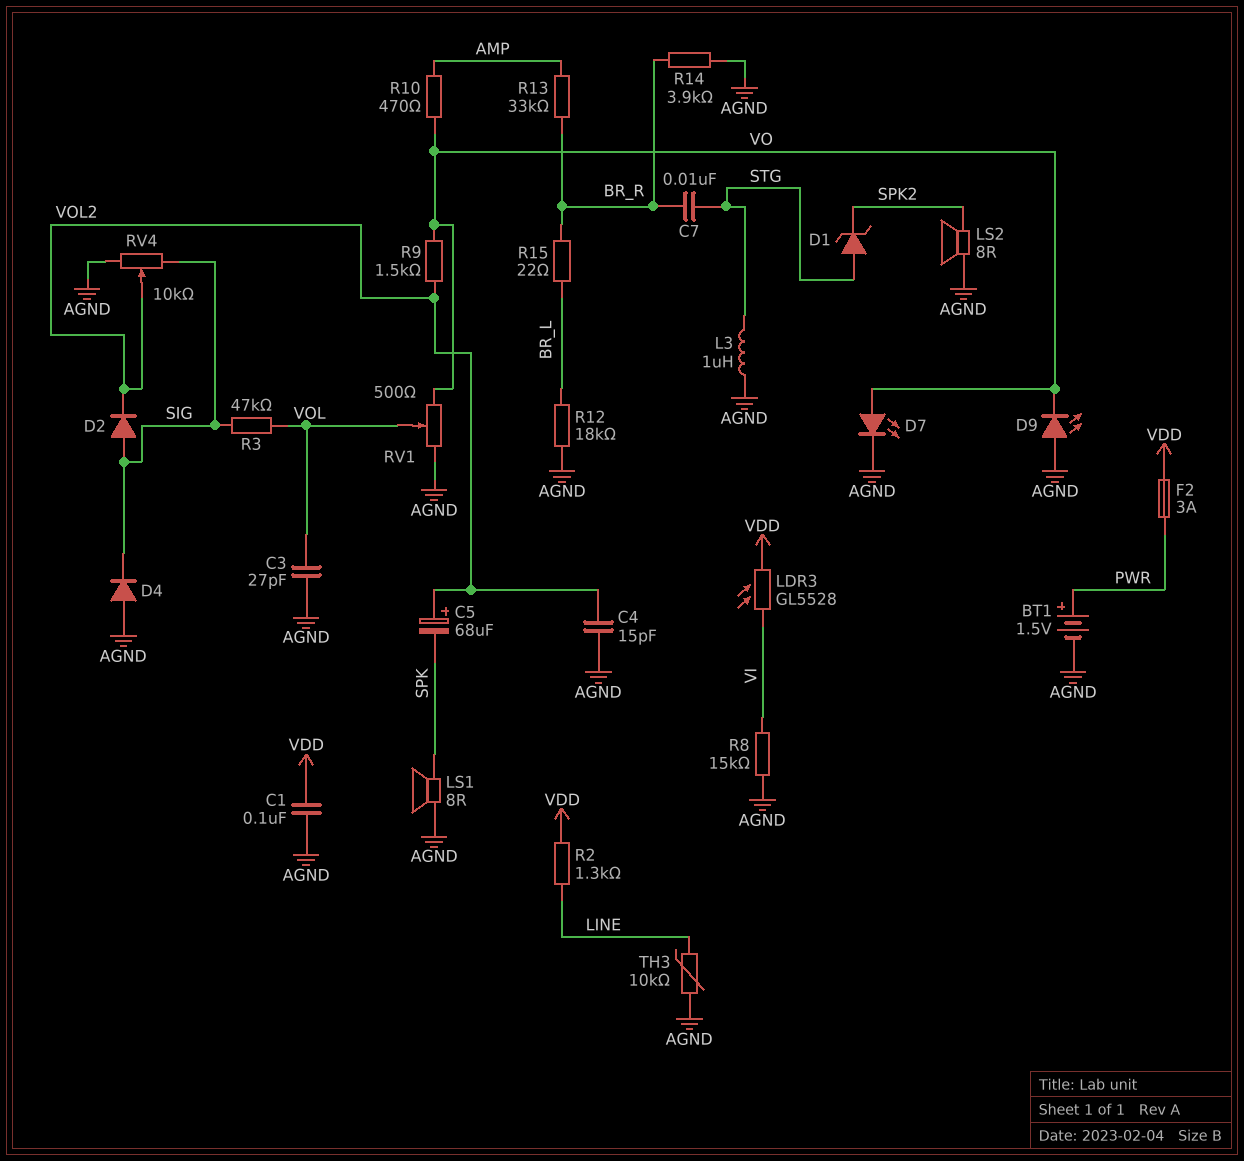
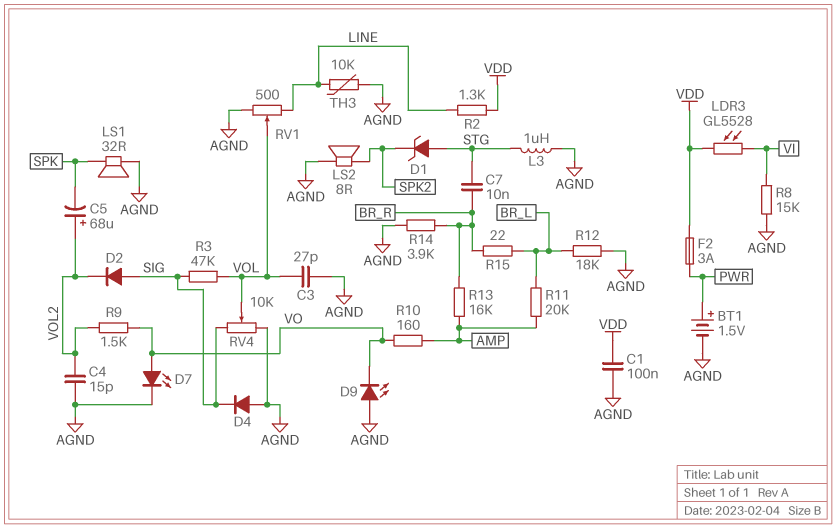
LS1: speaker 8R (AGND, SPK) -> speaker 32R (AGND, SPK)
R10: 470 (AMP, VO) -> 160 (AMP, VO)
R11: none -> 20k (AMP, BR_L)
R13: 33k (AMP, BR_R) -> 16k (AMP, BR_R)
RV1: 500 (AGND, VO, wiper VOL) -> 500 (AGND, LINE, wiper VOL)
RV4: 10k (AGND, SIG, wiper VOL2) -> 10k (AGND, SIG, wiper VOL)

